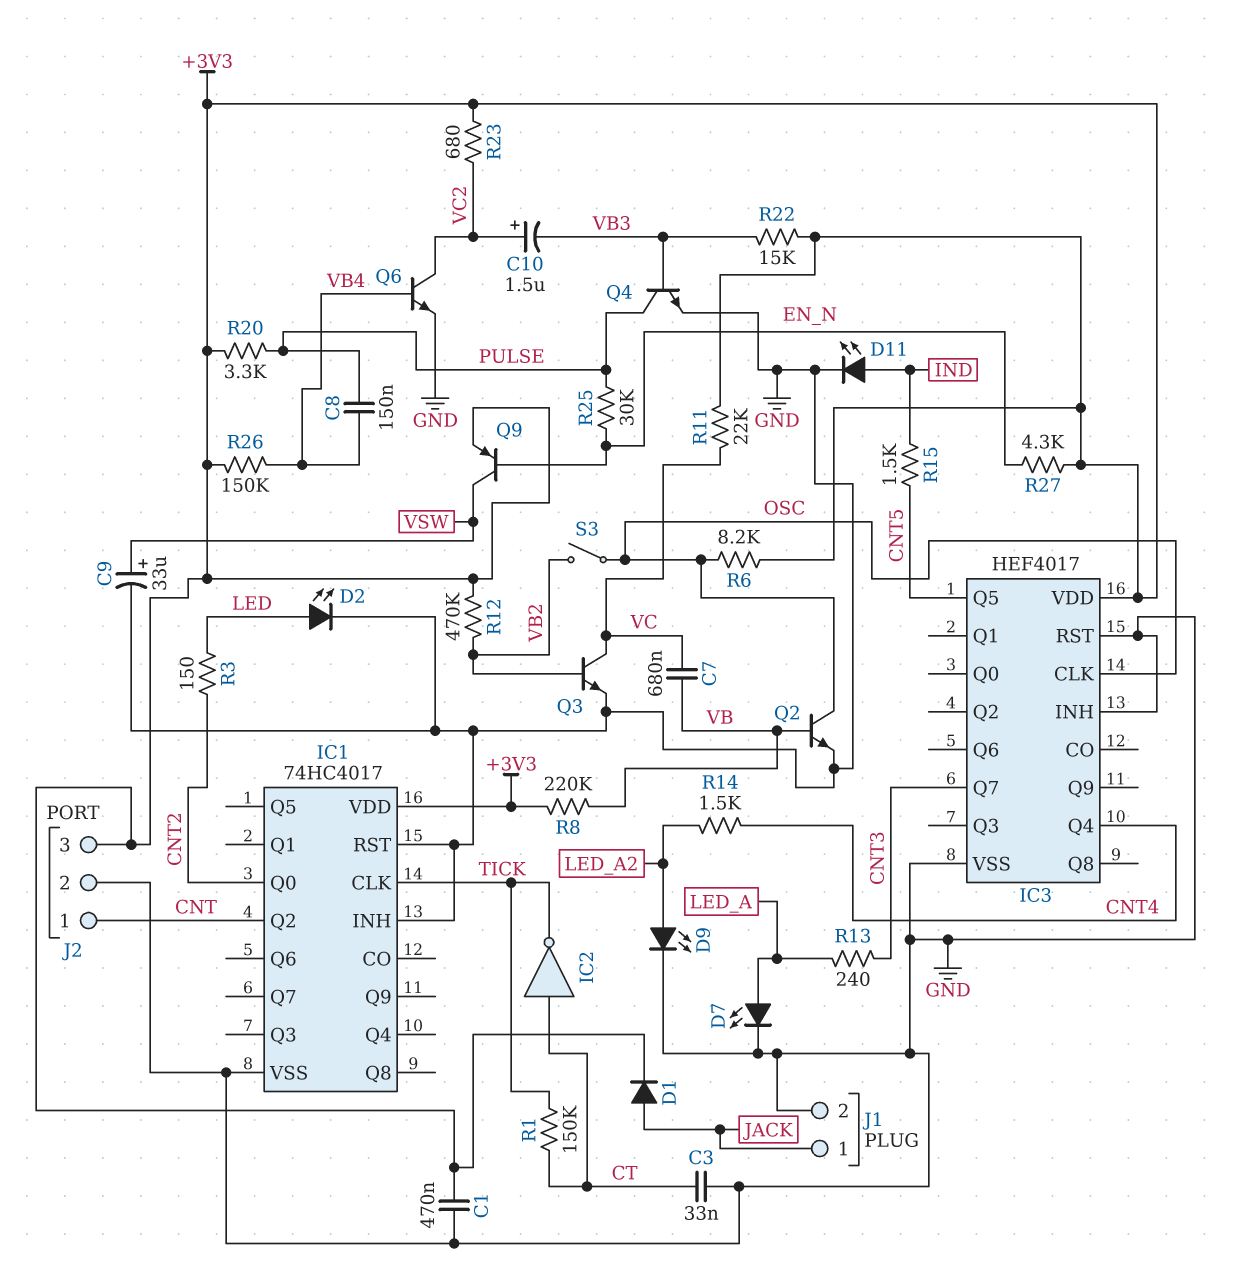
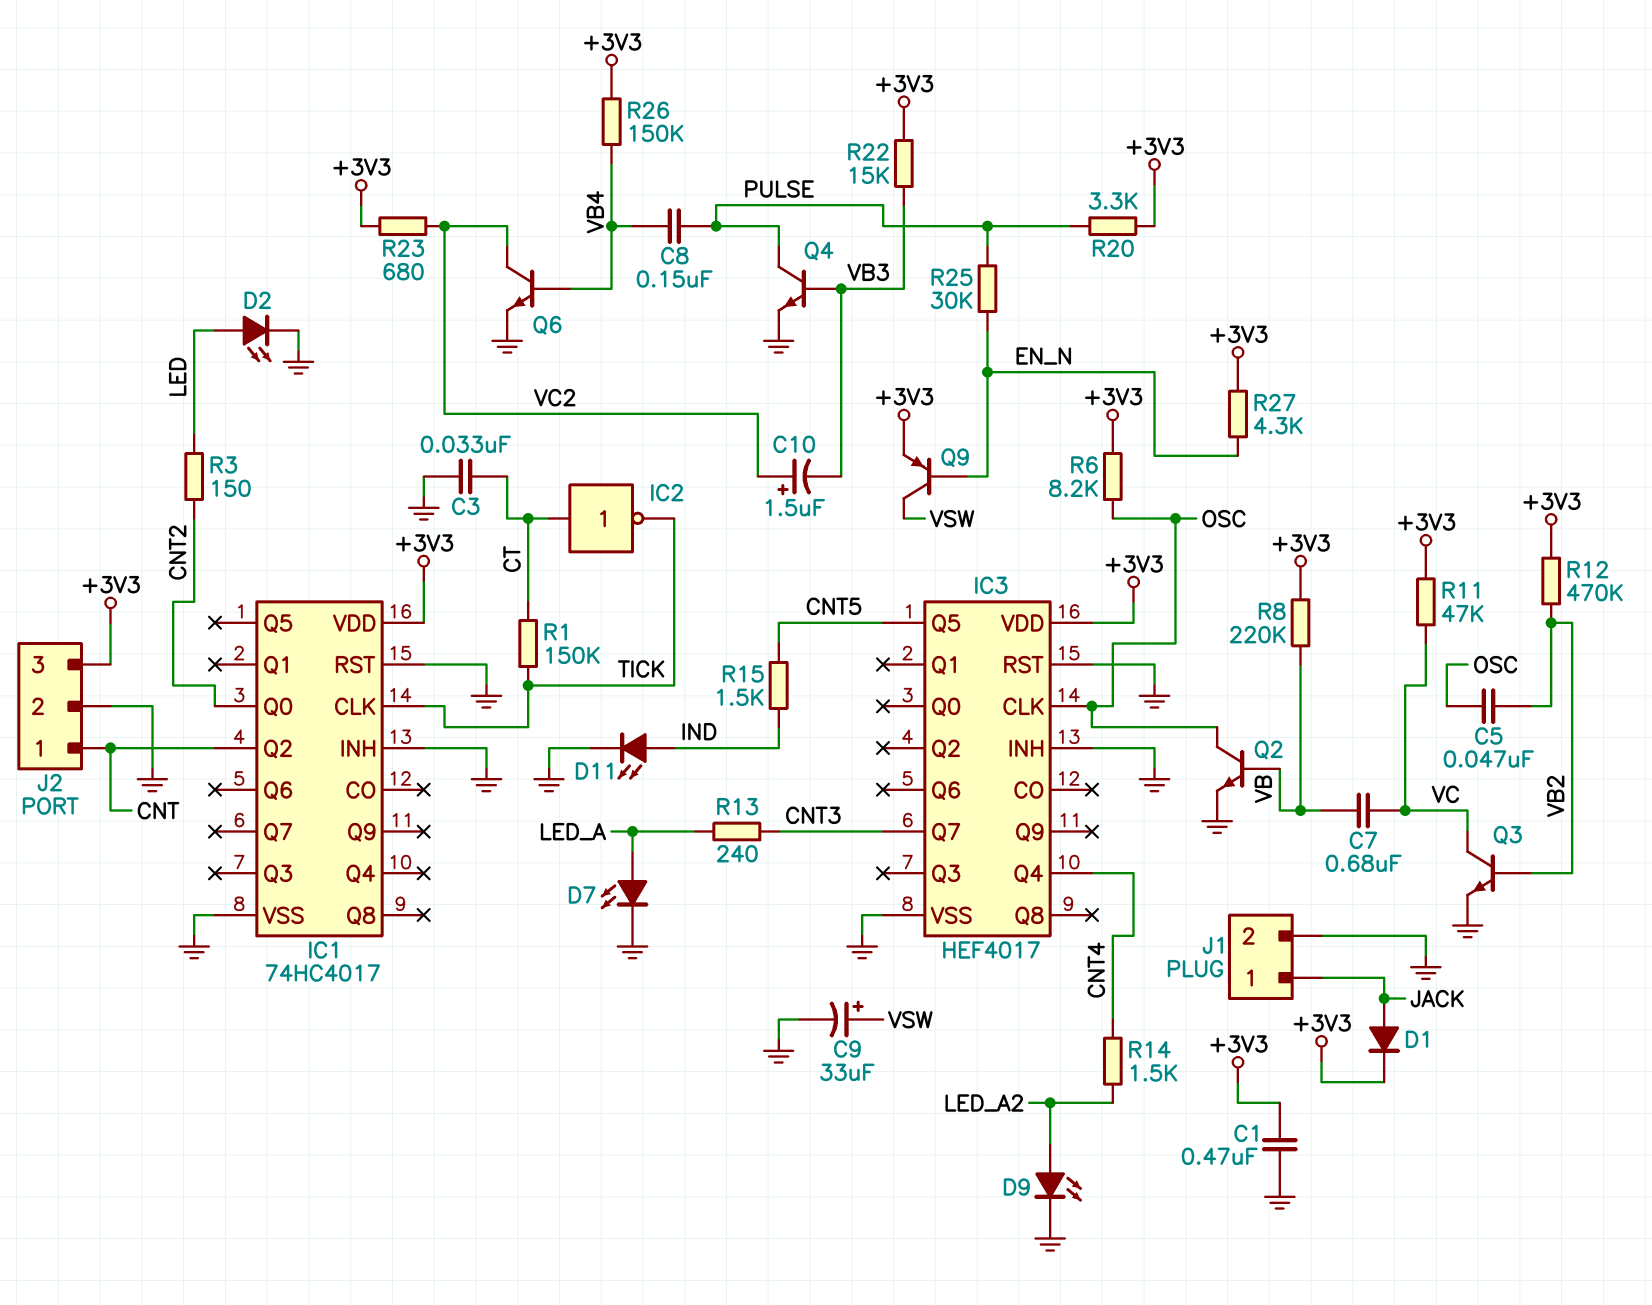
C5: none -> 47nF (OSC, VB2)
R11: 22k (+3V3, VC) -> 47k (+3V3, VC)
S3: switch (OSC, VB2) -> none

